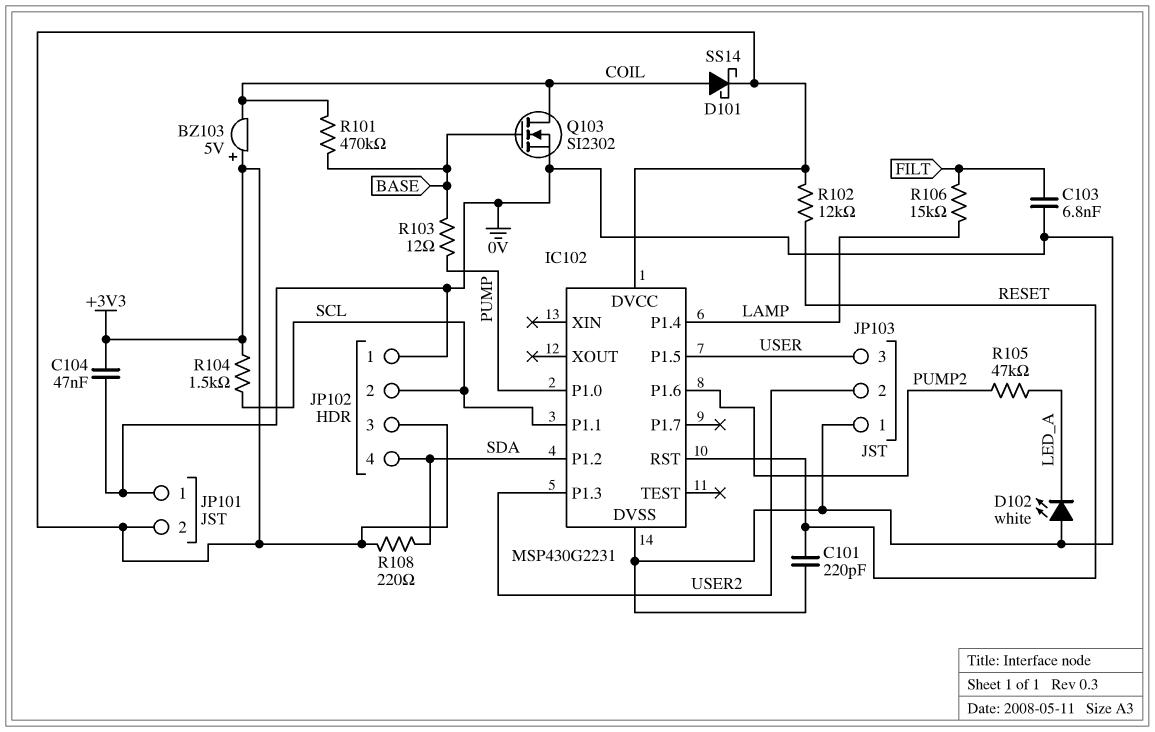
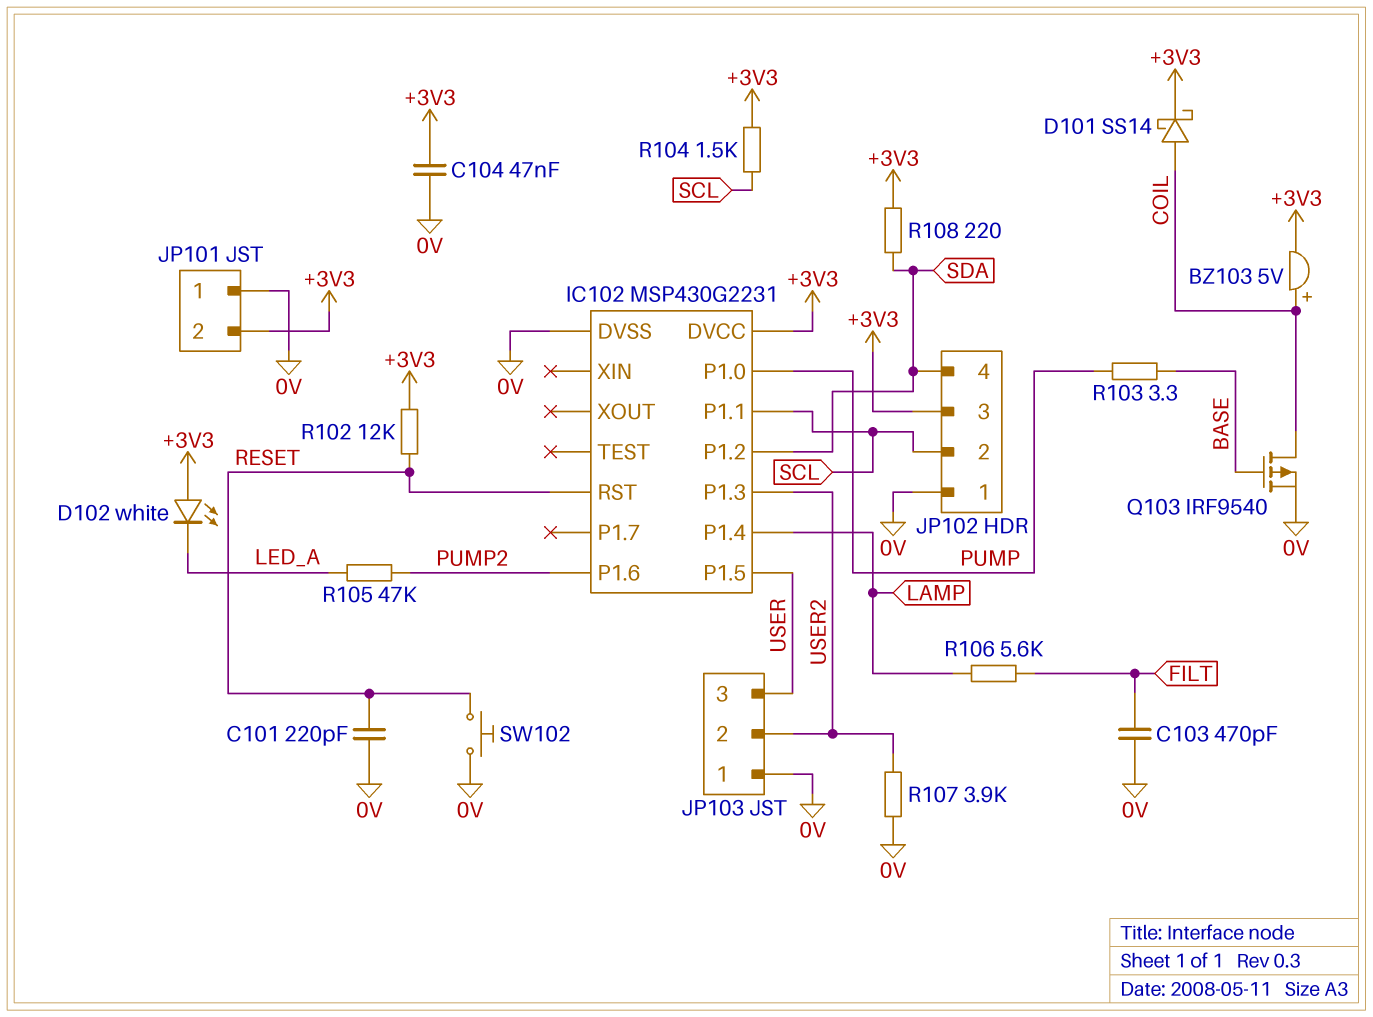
BZ103: buzzer 5V (plus +3V3, minus COIL) -> buzzer 5V (plus COIL, minus +3V3)
C103: 6.8nF (0V, FILT) -> 470pF (0V, FILT)
D102: LED white (A 0V, K LED_A) -> LED white (A +3V3, K LED_A)
Q103: NMOS SI2302 (G BASE, D COIL, S 0V) -> PMOS IRF9540 (G BASE, D COIL, S 0V)
R101: 470k (BASE, COIL) -> none
R103: 12 (BASE, PUMP) -> 3.3 (BASE, PUMP)
R106: 15k (FILT, LAMP) -> 5.6k (FILT, LAMP)
R107: none -> 3.9k (0V, USER2)
SW102: none -> button (0V, RESET)

